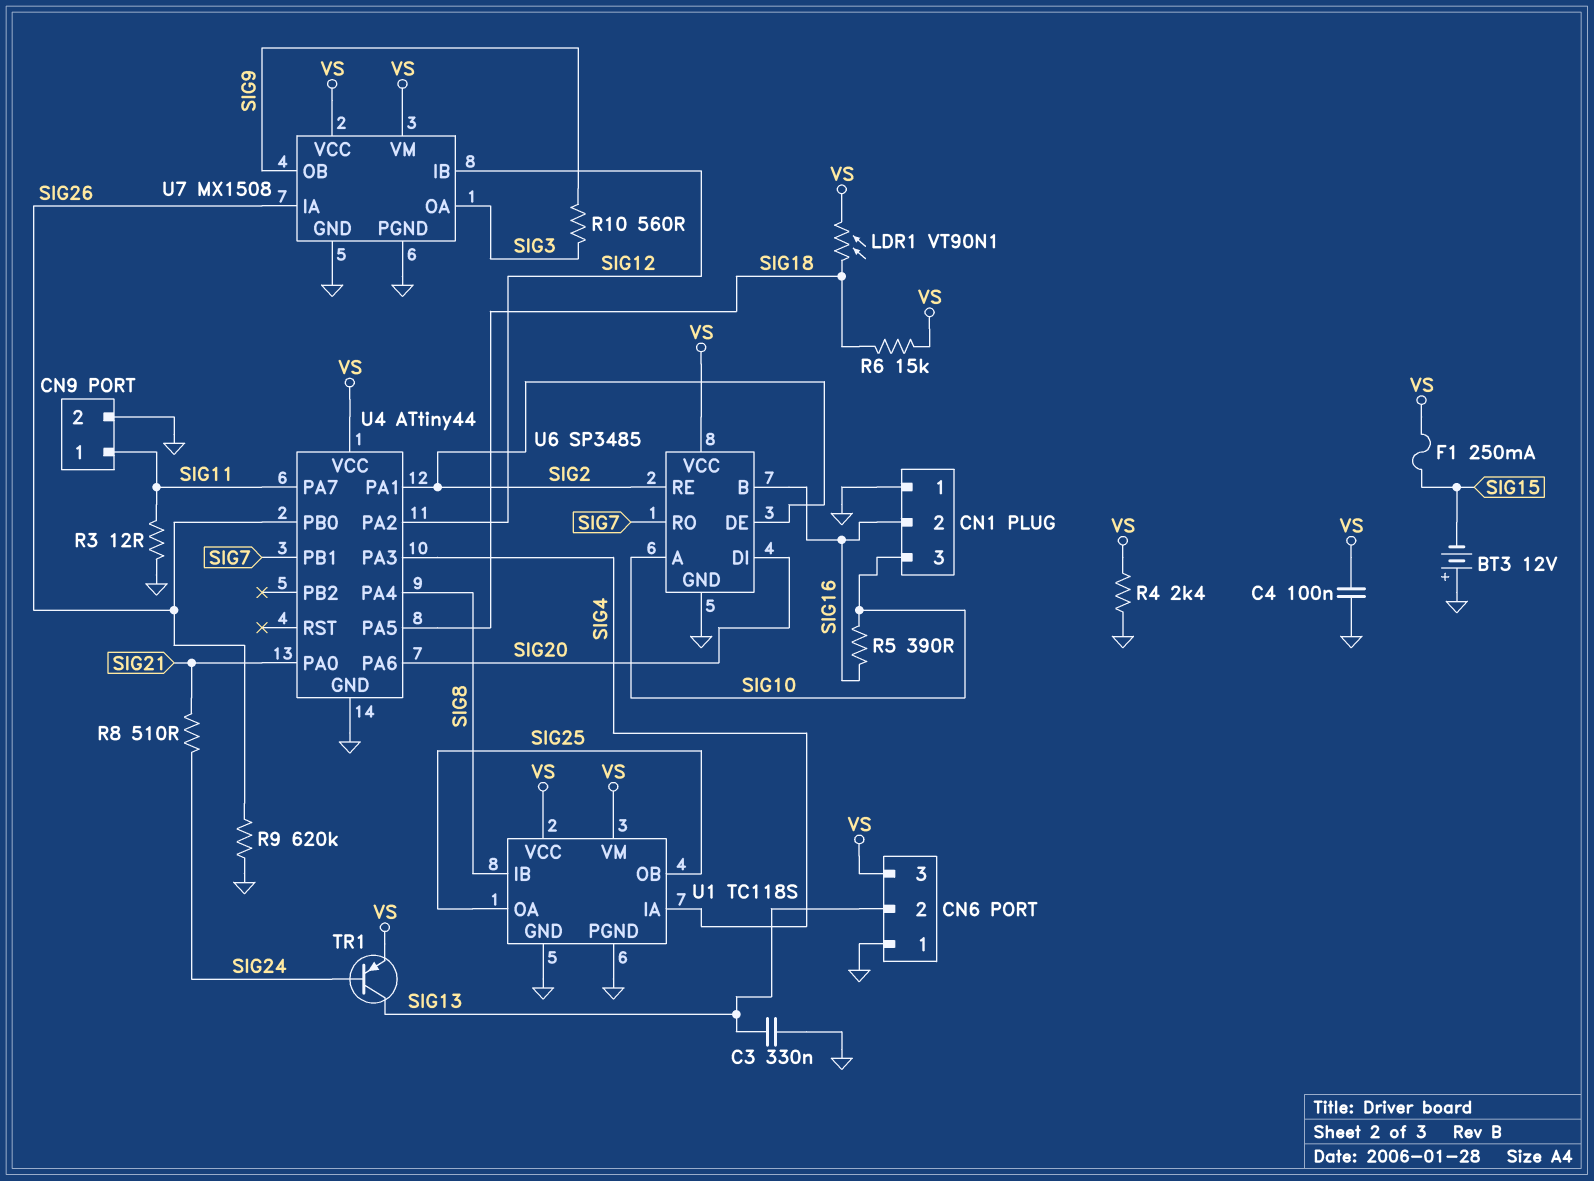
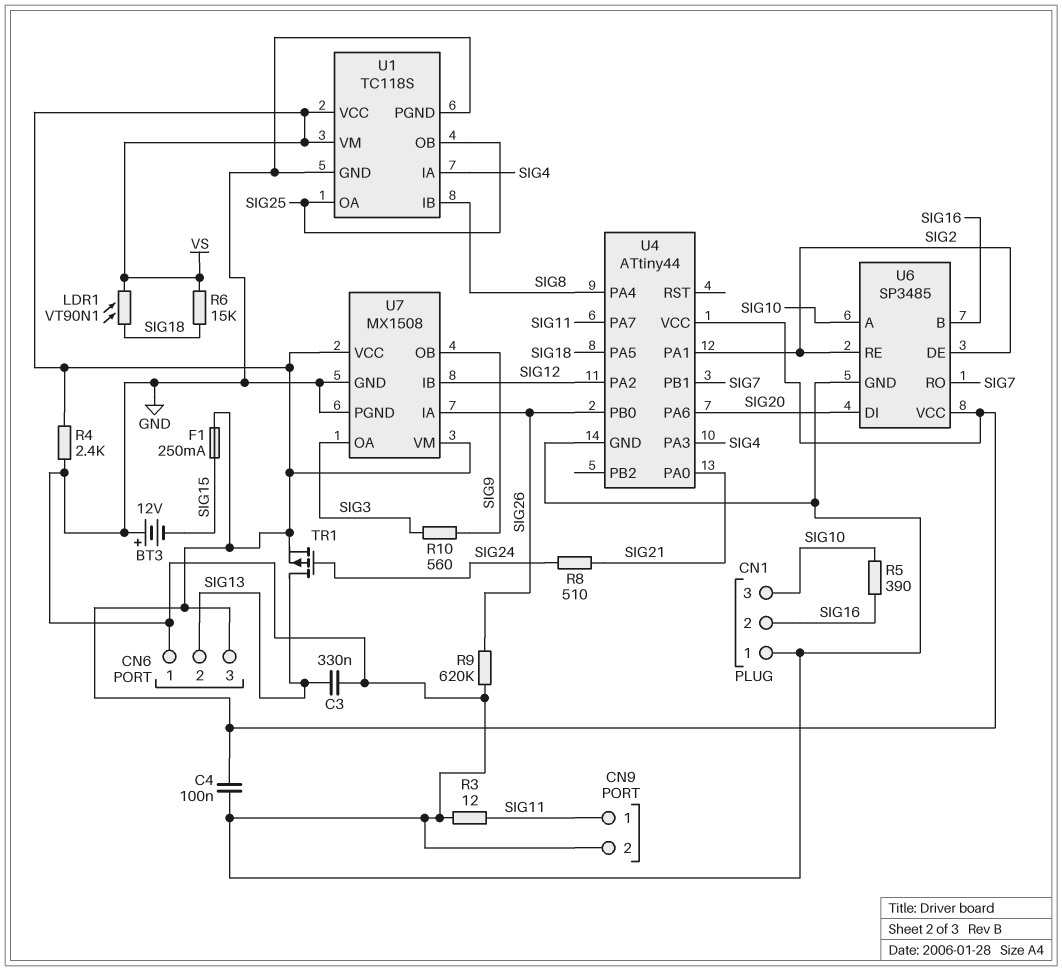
TR1: PNP (B SIG24, C SIG13, E VS) -> PMOS (G SIG24, D SIG13, S VS)

